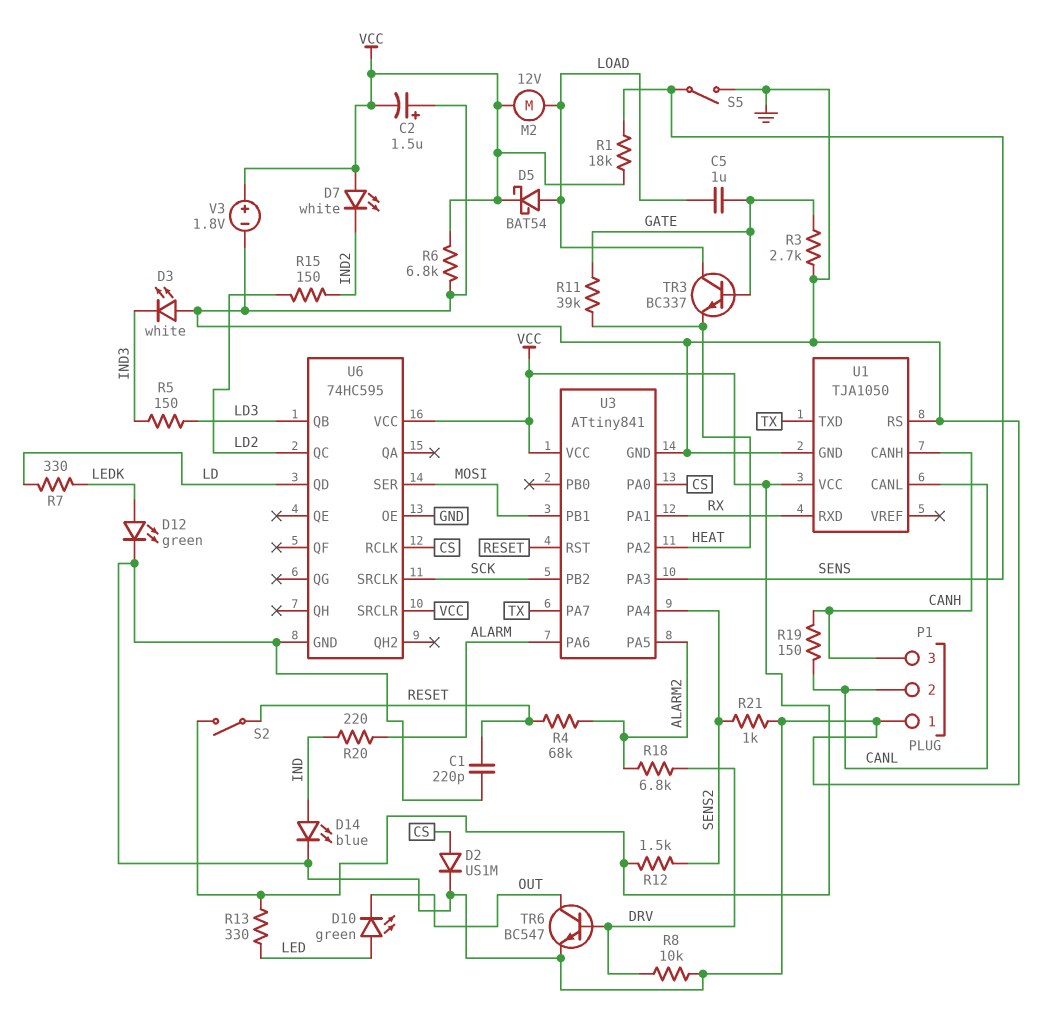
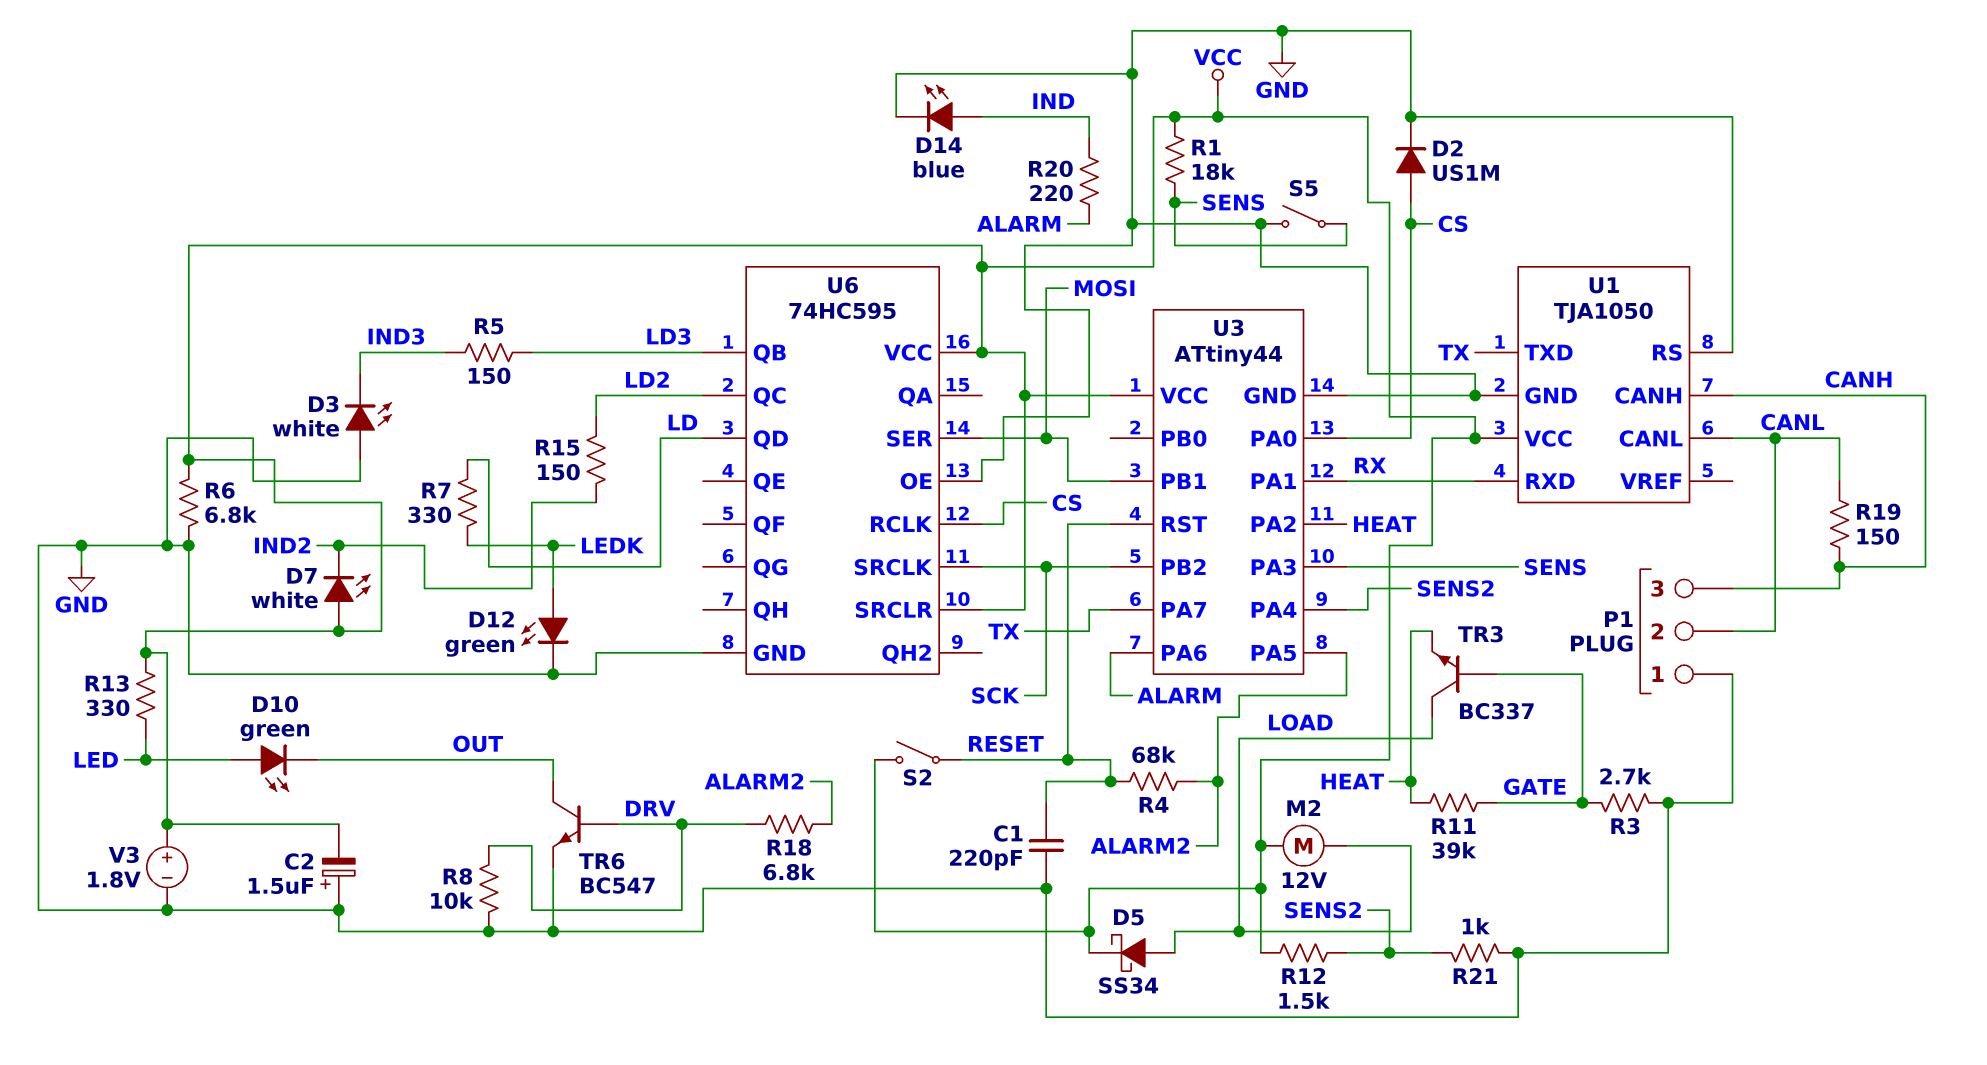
C5: 1uF (GATE, LOAD) -> none
D5: schottky BAT54 (A LOAD, K VCC) -> schottky SS34 (A LOAD, K VCC)
U3: ATtiny841 -> ATtiny44

